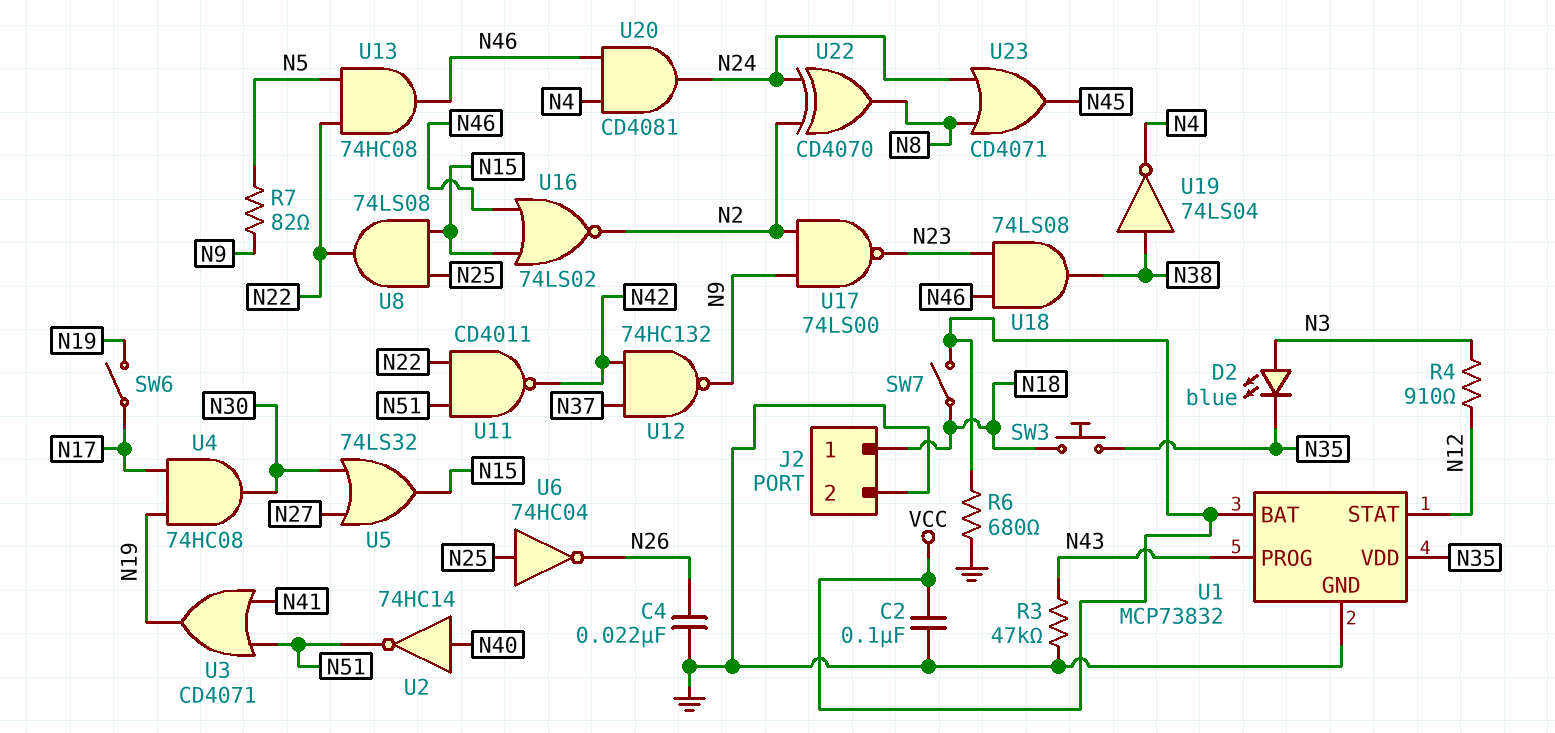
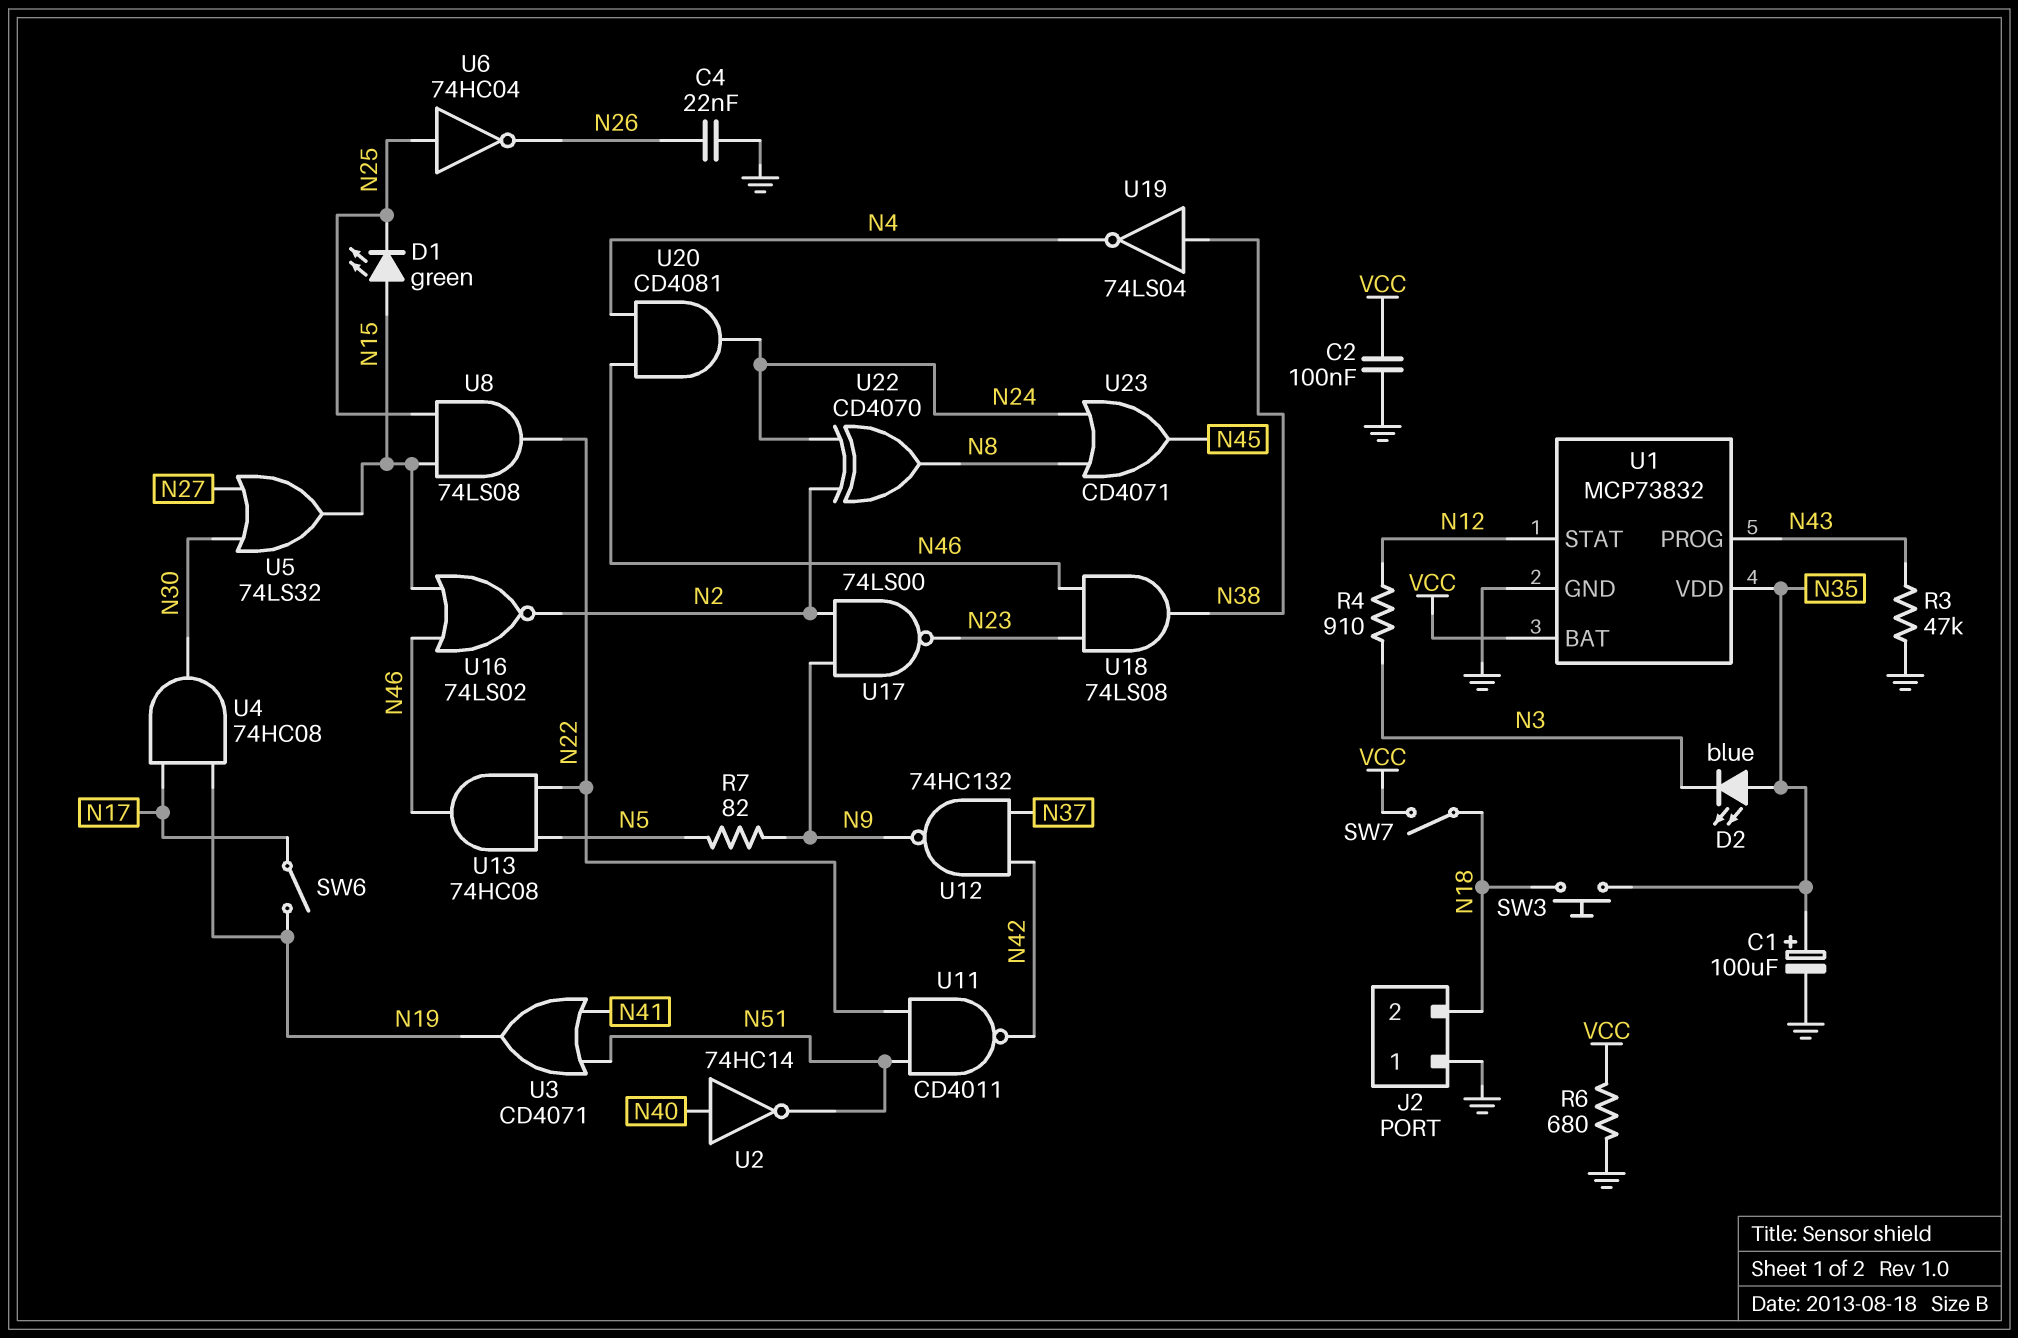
C1: none -> 100uF (plus N35, minus GND)
D1: none -> LED green (A N15, K N25)
D2: LED blue (A N3, K N35) -> LED blue (A N35, K N3)
J2 pin 1: N18 -> GND
J2 pin 2: GND -> N18

